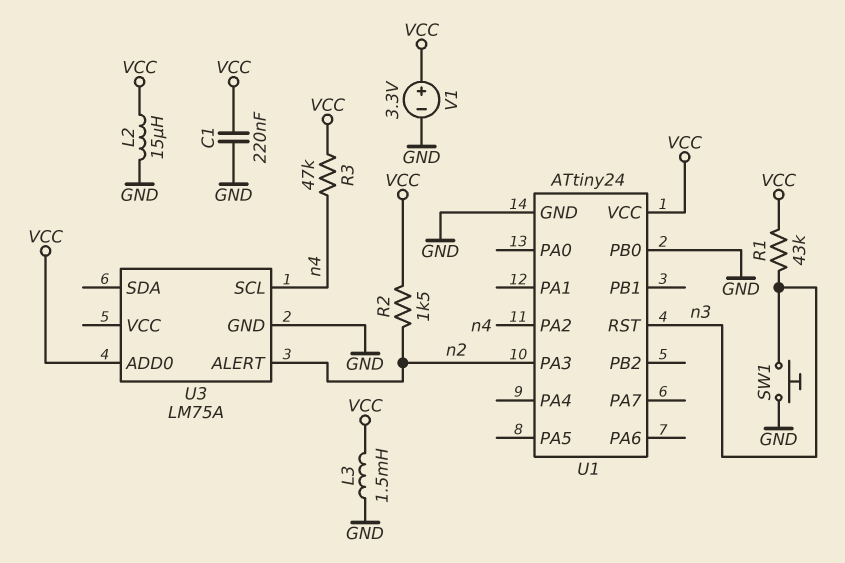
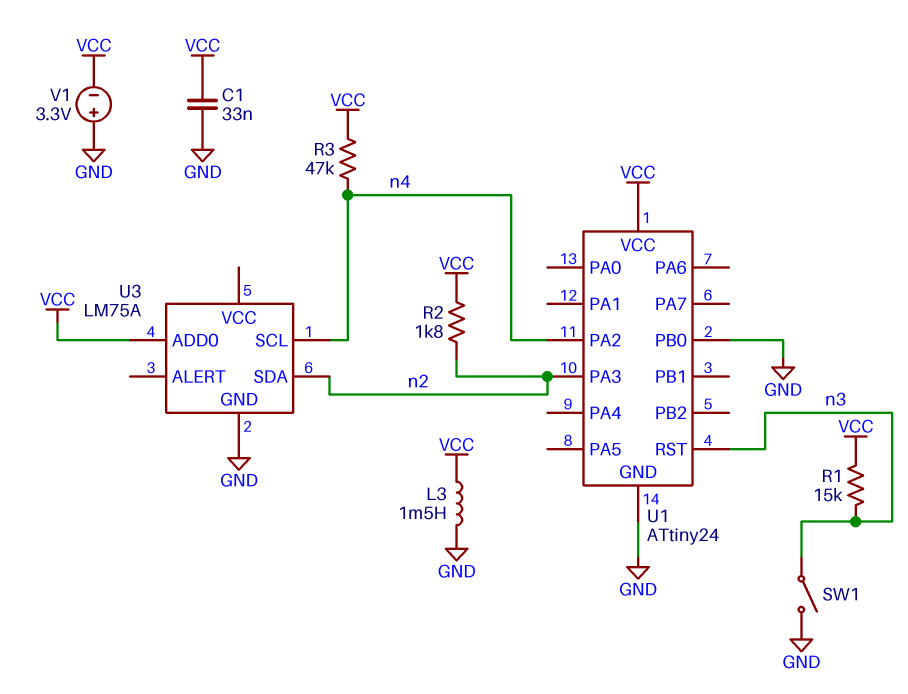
C1: 220nF (GND, VCC) -> 33nF (GND, VCC)
L2: 15uH (GND, VCC) -> none
R1: 43k (VCC, n3) -> 15k (VCC, n3)
R2: 1.5k (VCC, n2) -> 1.8k (VCC, n2)
SW1: button (GND, n3) -> switch (GND, n3)
U3 pin ALERT: n2 -> none
U3 pin SDA: none -> n2
V1: 3.3V (plus VCC, minus GND) -> 3.3V (plus GND, minus VCC)

